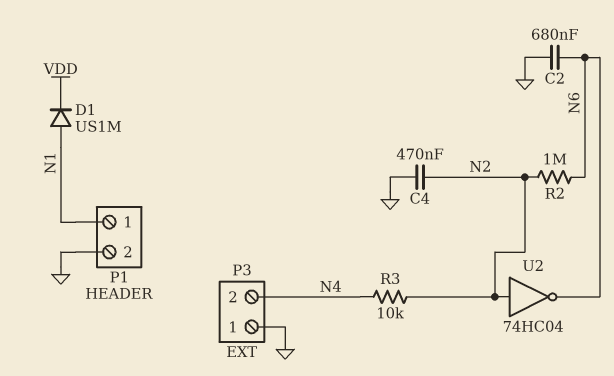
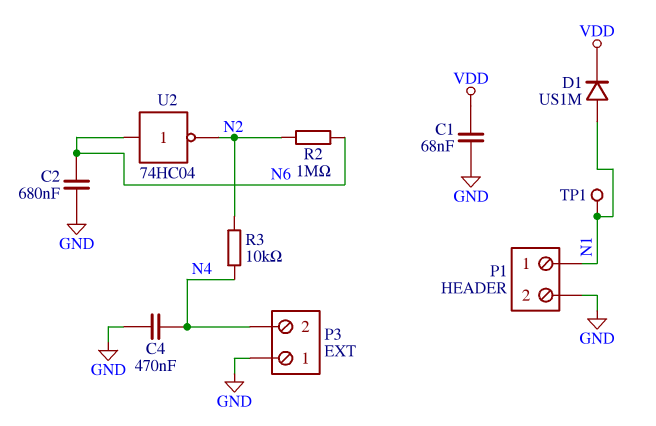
C1: none -> 68nF (GND, VDD)
C4: 470nF (GND, N2) -> 470nF (GND, N4)
TP1: none -> test point (N1)
U2: NOT 74HC04 (in N2, out N6) -> NOT 74HC04 (in N6, out N2)

